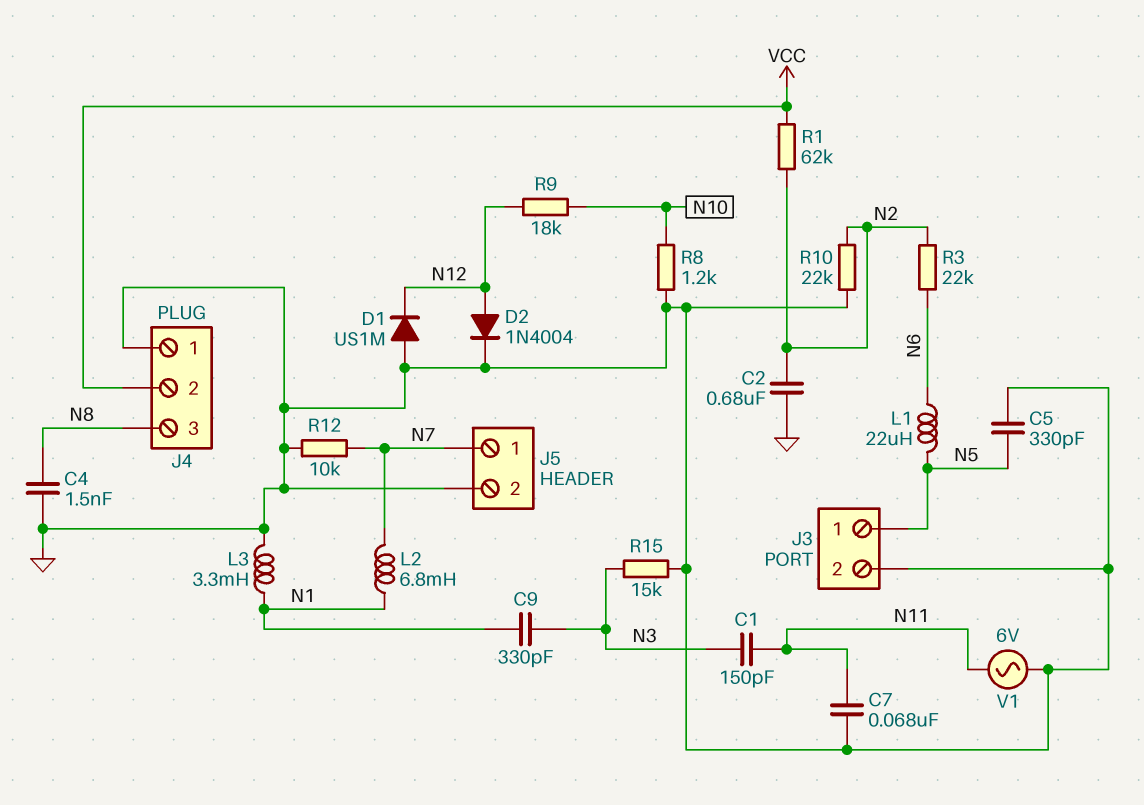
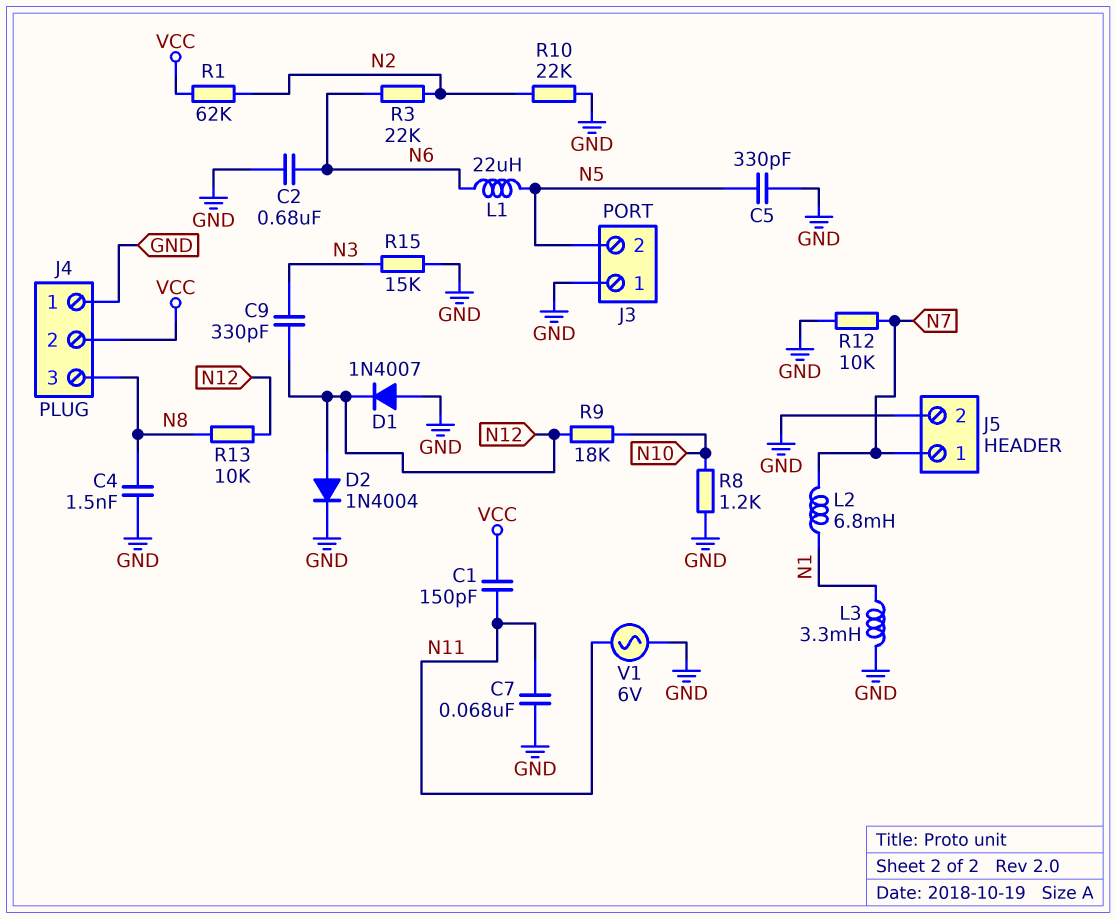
C1: 150pF (N3, N11) -> 150pF (N11, VCC)
C2: 680nF (GND, N2) -> 680nF (GND, N6)
C9: 330pF (N1, N3) -> 330pF (N3, N12)
D1: diode US1M (A GND, K N12) -> diode 1N4007 (A GND, K N12)
J3 pin 1: N5 -> GND
J3 pin 2: GND -> N5
R13: none -> 10k (N8, N12)

